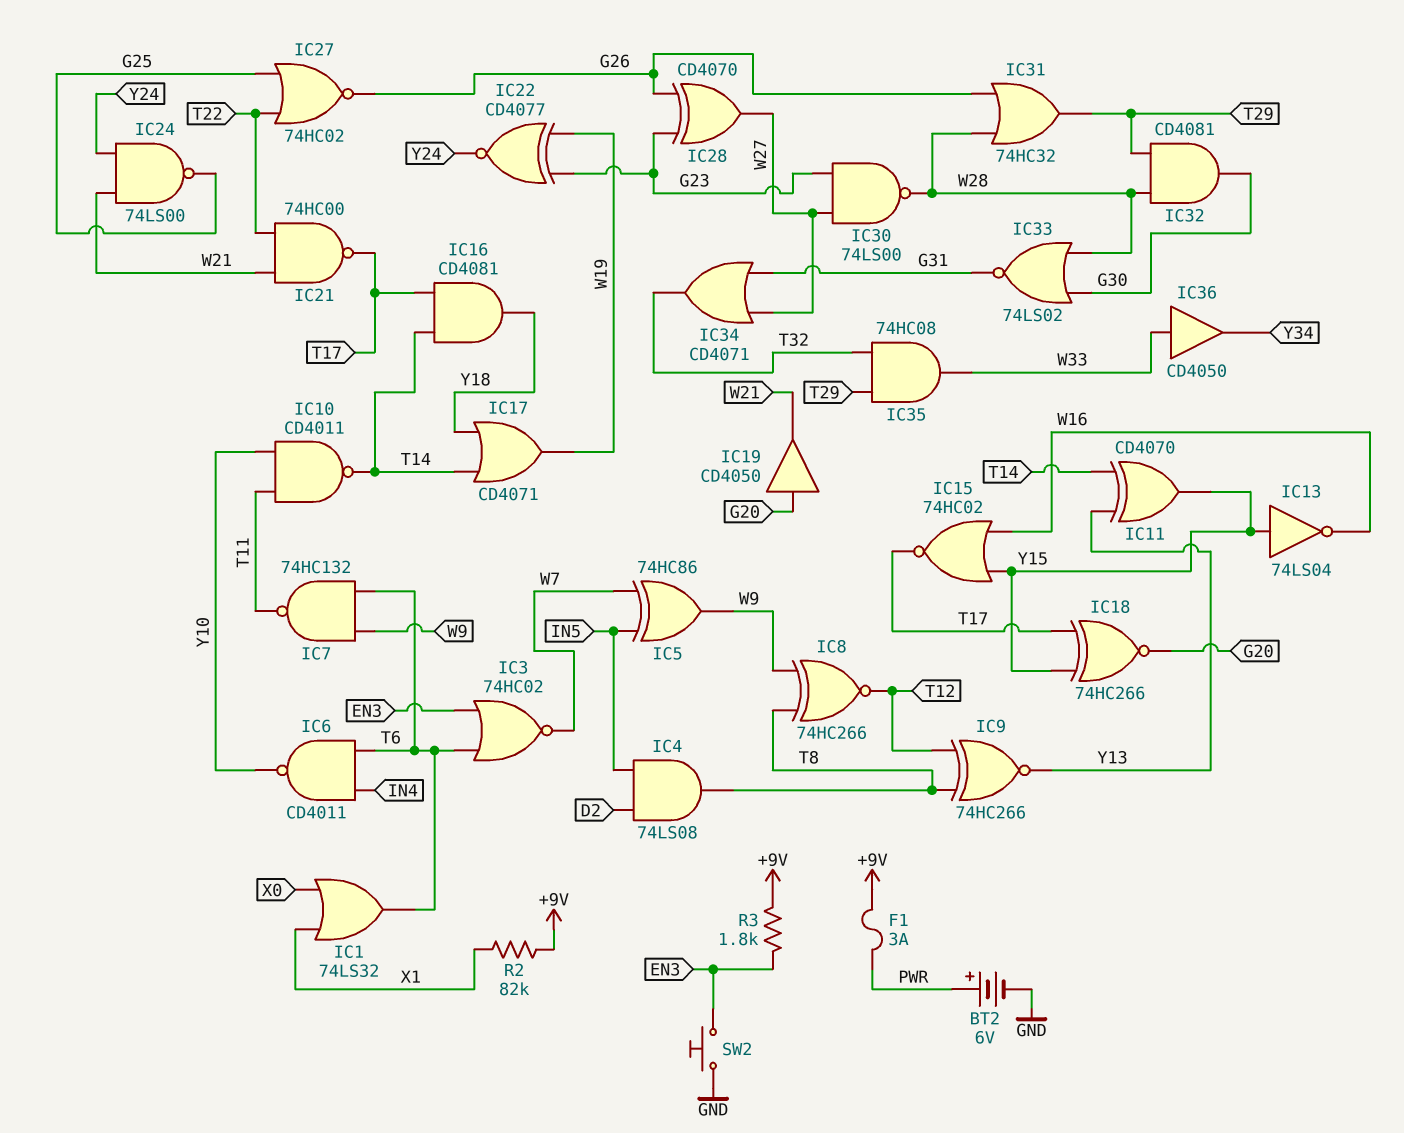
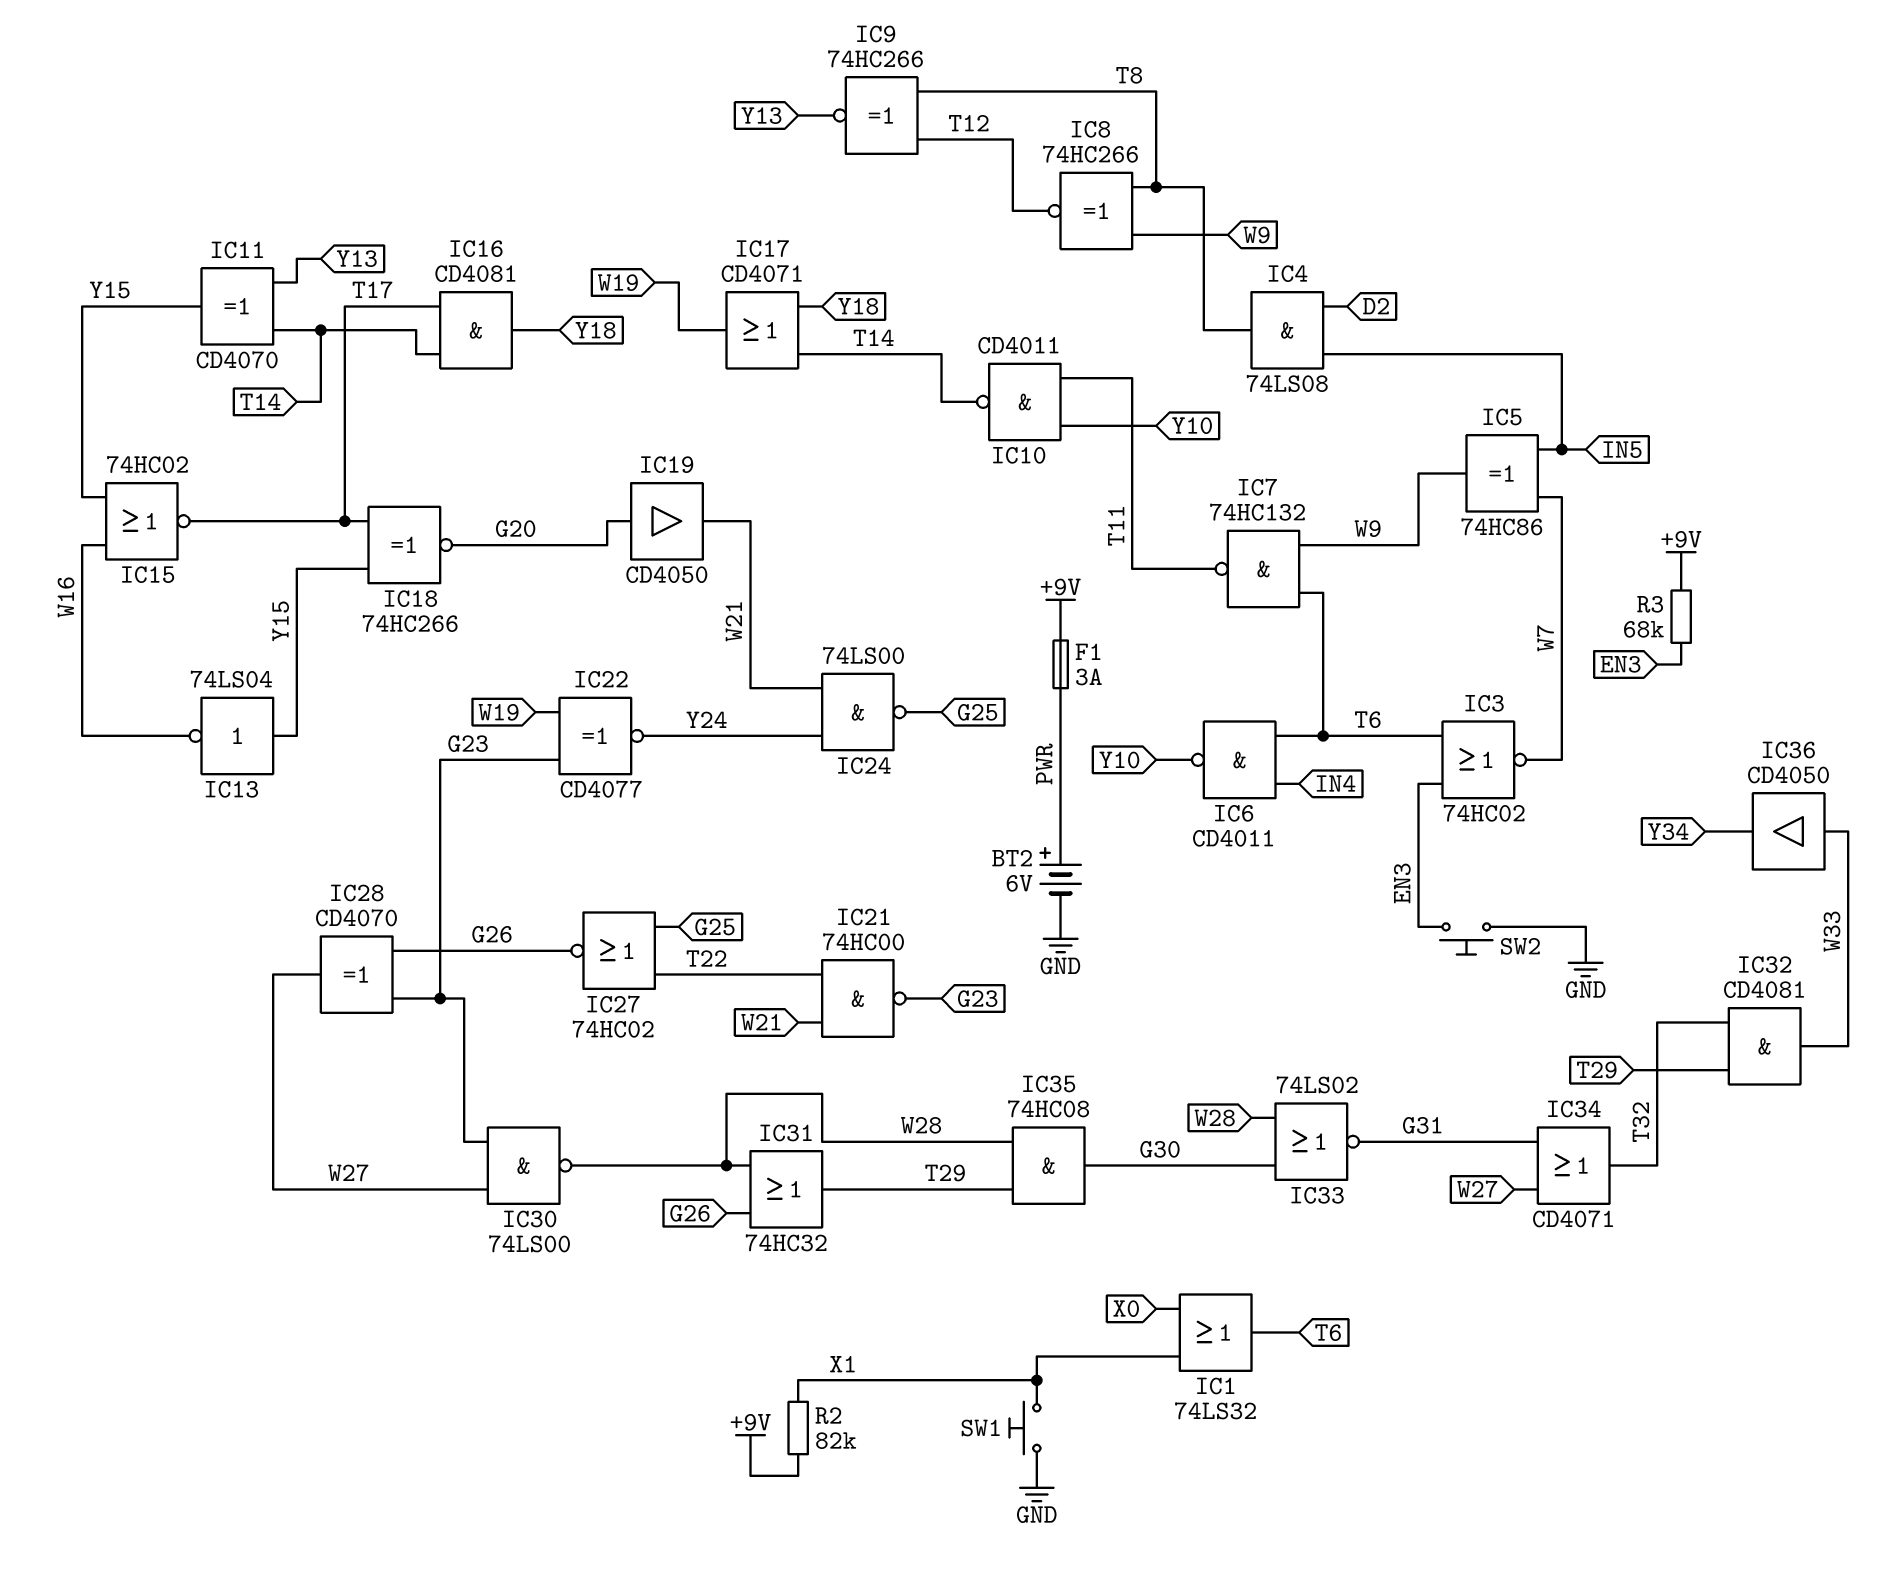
IC21: NAND 74HC00 (in T22, in W21, out T17) -> NAND 74HC00 (in T22, in W21, out G23)
IC32: AND CD4081 (in T29, in W28, out G30) -> AND CD4081 (in T29, in T32, out W33)
IC35: AND 74HC08 (in T29, in T32, out W33) -> AND 74HC08 (in T29, in W28, out G30)
R3: 1.8k (+9V, EN3) -> 68k (+9V, EN3)
SW1: none -> button (GND, X1)

